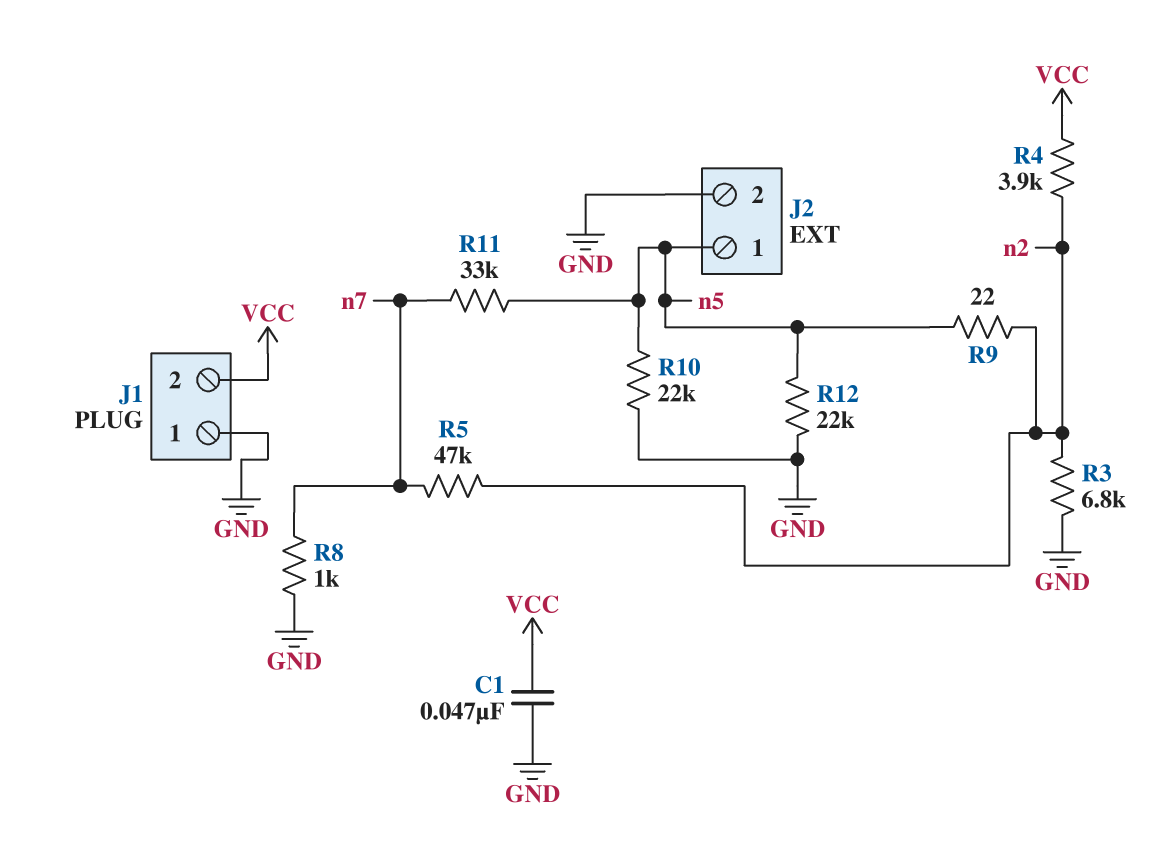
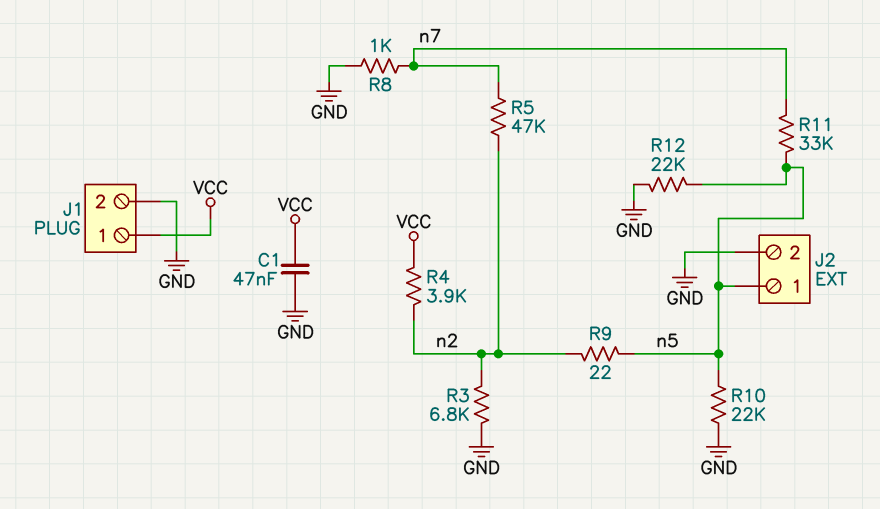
J1 pin 1: GND -> VCC
J1 pin 2: VCC -> GND

